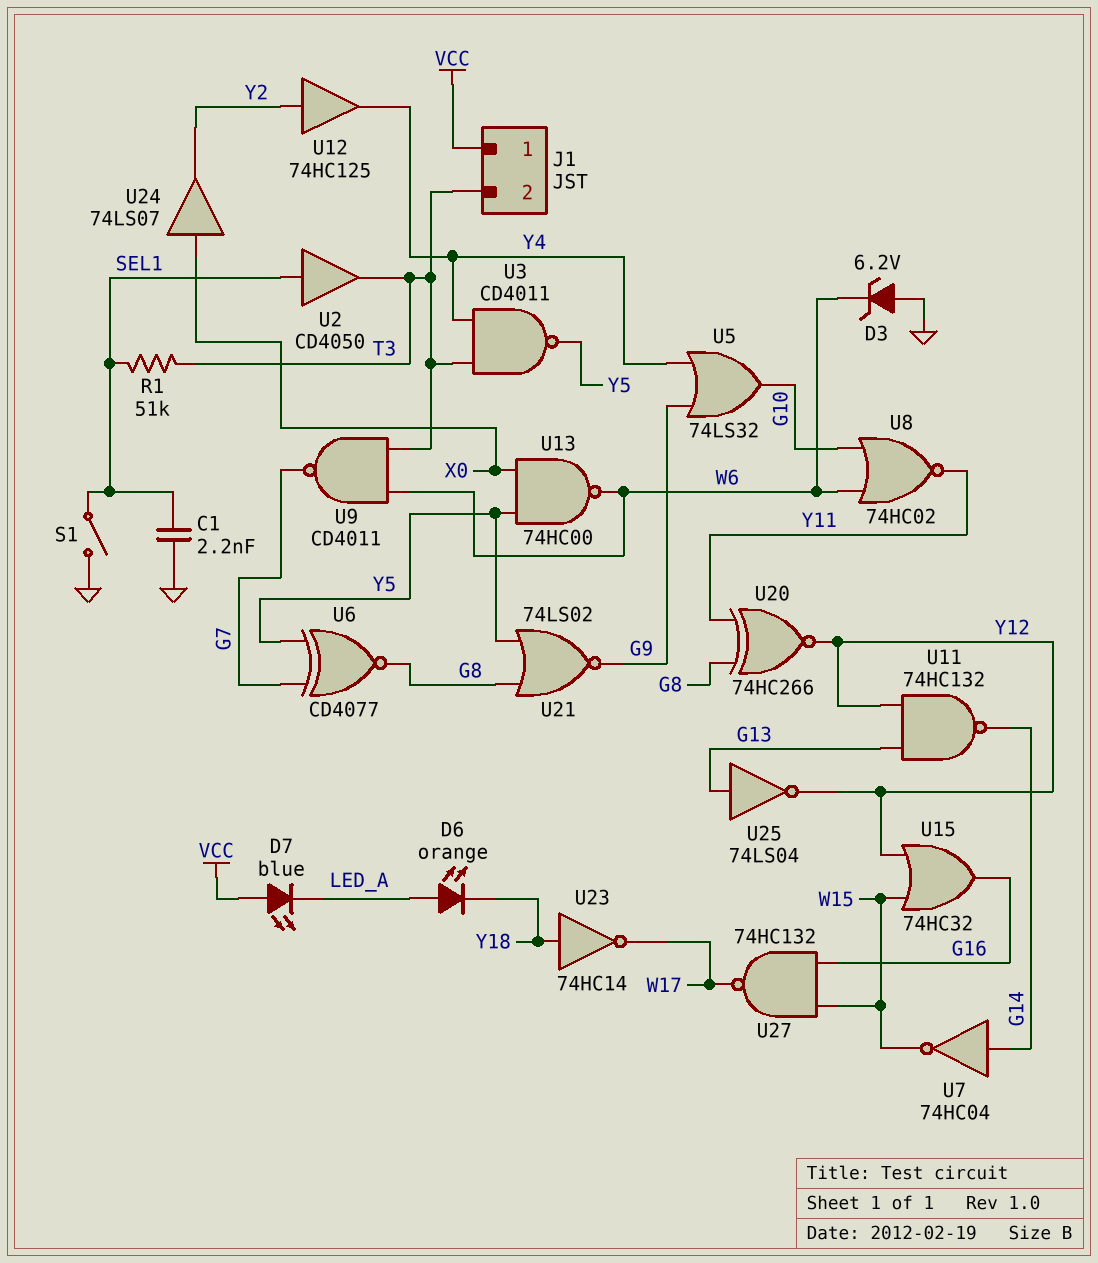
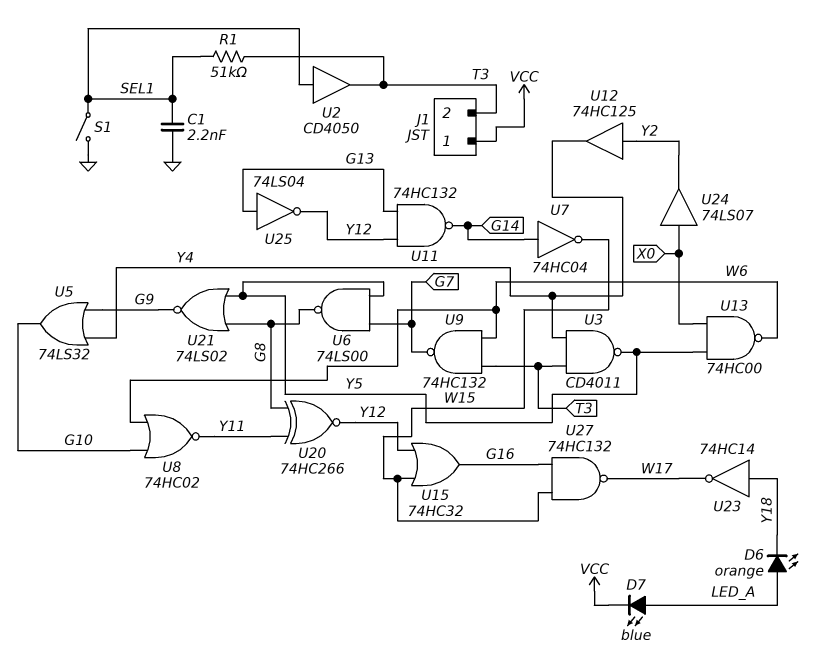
D3: zener 6.2V (A GND, K W6) -> none
D7: LED blue (A VCC, K LED_A) -> LED blue (A LED_A, K VCC)
U6: XNOR CD4077 (in G7, in Y5, out G8) -> NAND 74LS00 (in G7, in Y5, out G8)
U9: NAND CD4011 (in T3, in W6, out G7) -> NAND 74HC132 (in T3, in W6, out G7)

